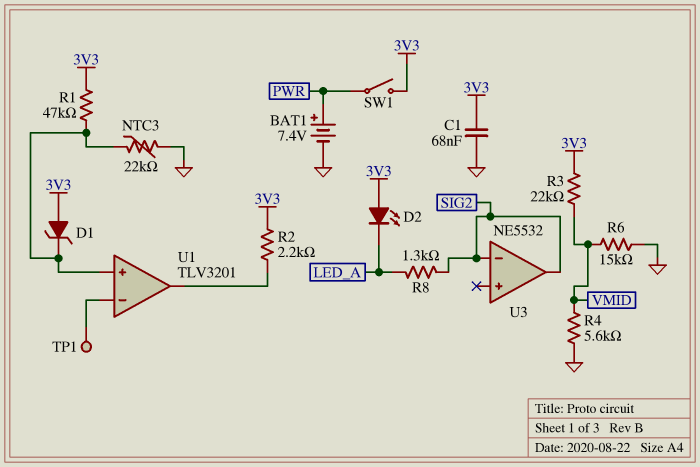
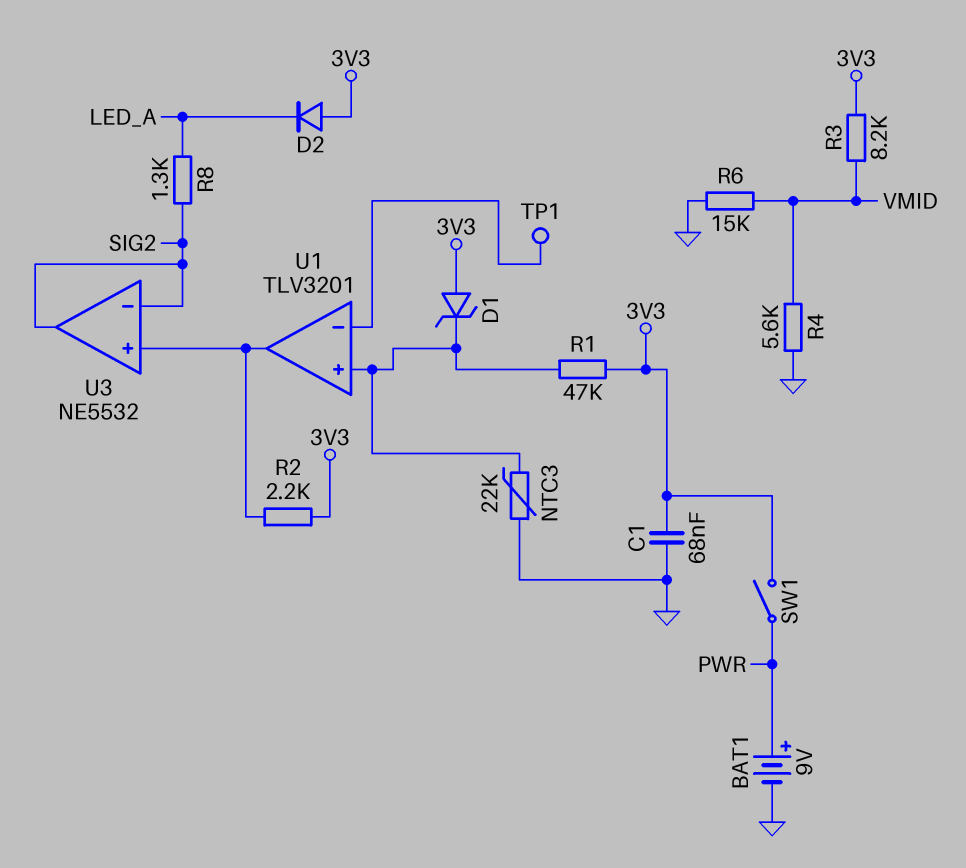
BAT1: 7.4V (plus PWR, minus GND) -> 9V (plus PWR, minus GND)
D2: LED (A 3V3, K LED_A) -> diode (A 3V3, K LED_A)
R3: 22k (3V3, VMID) -> 8.2k (3V3, VMID)
U3 pin in+: none -> U1/out

